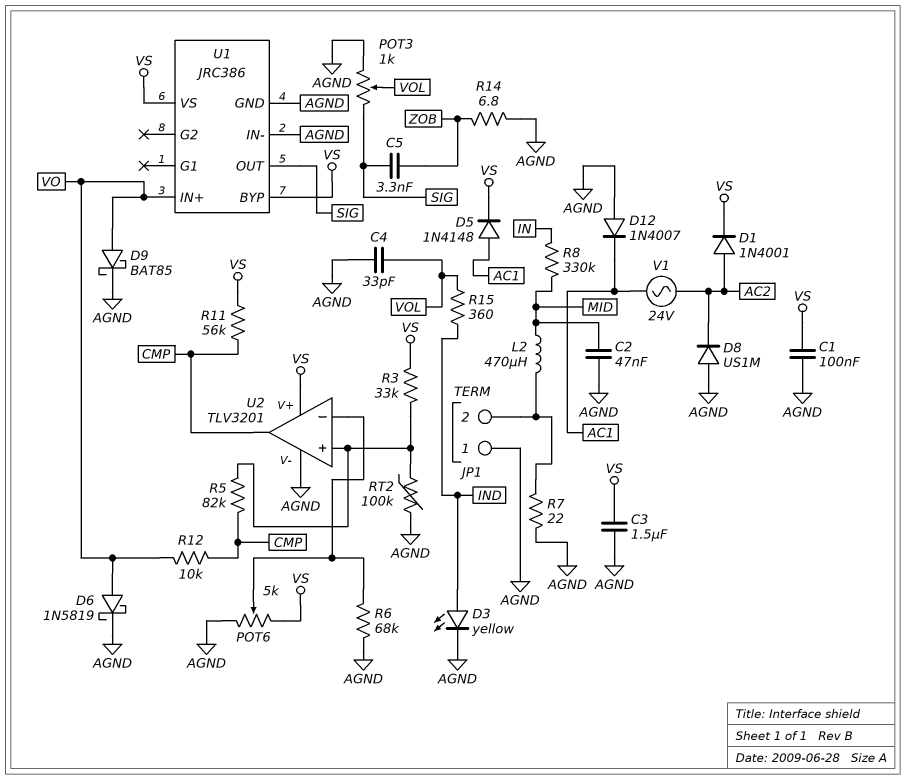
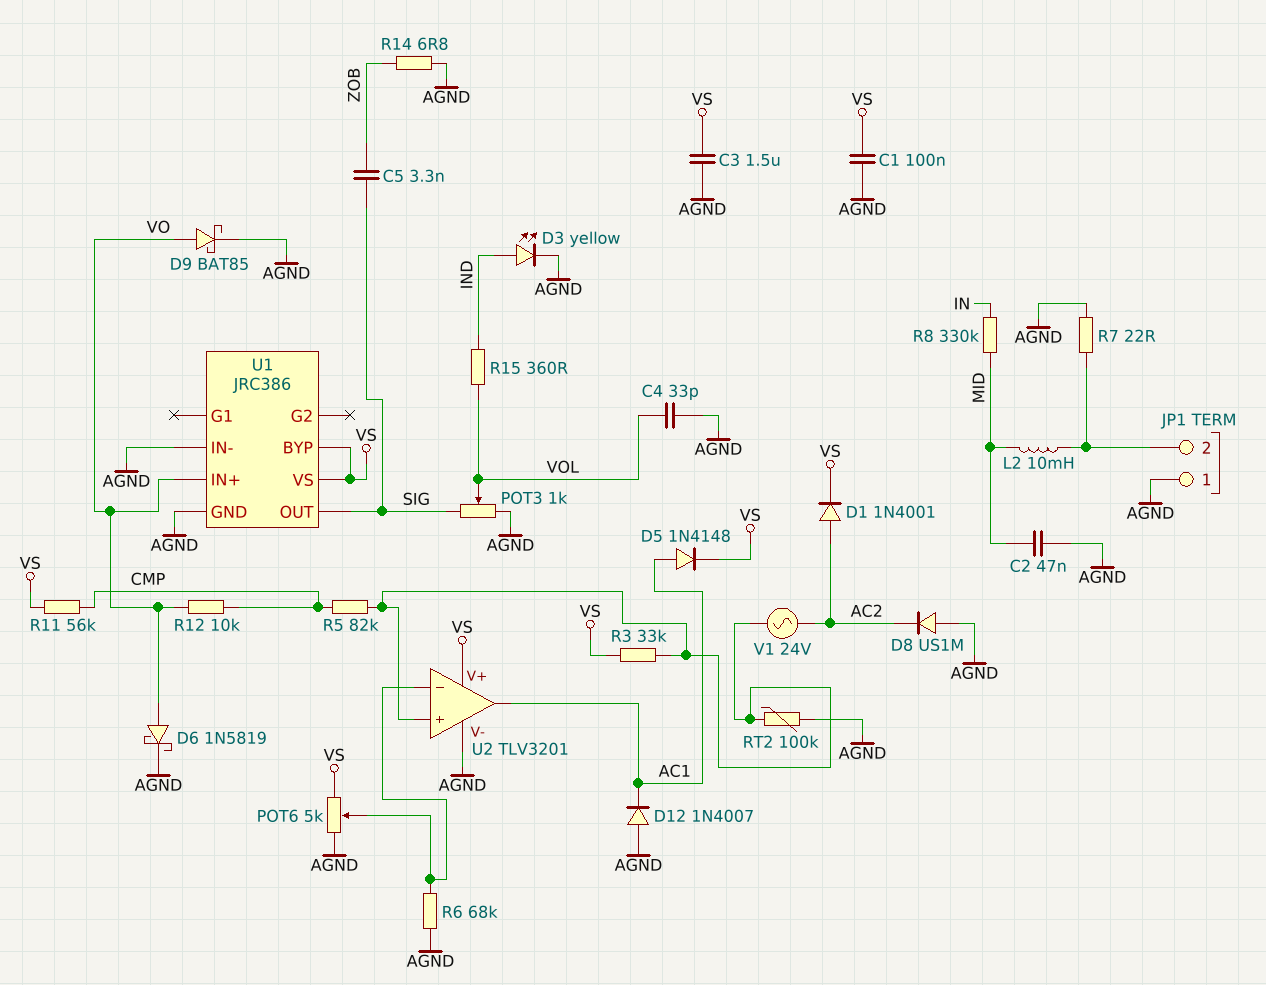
L2: 470uH (JP1/2, MID) -> 10mH (JP1/2, MID)
U2 pin out: CMP -> AC1
V1: AC 24V (AC1, AC2) -> AC 24V (AC2, U2/in+)

